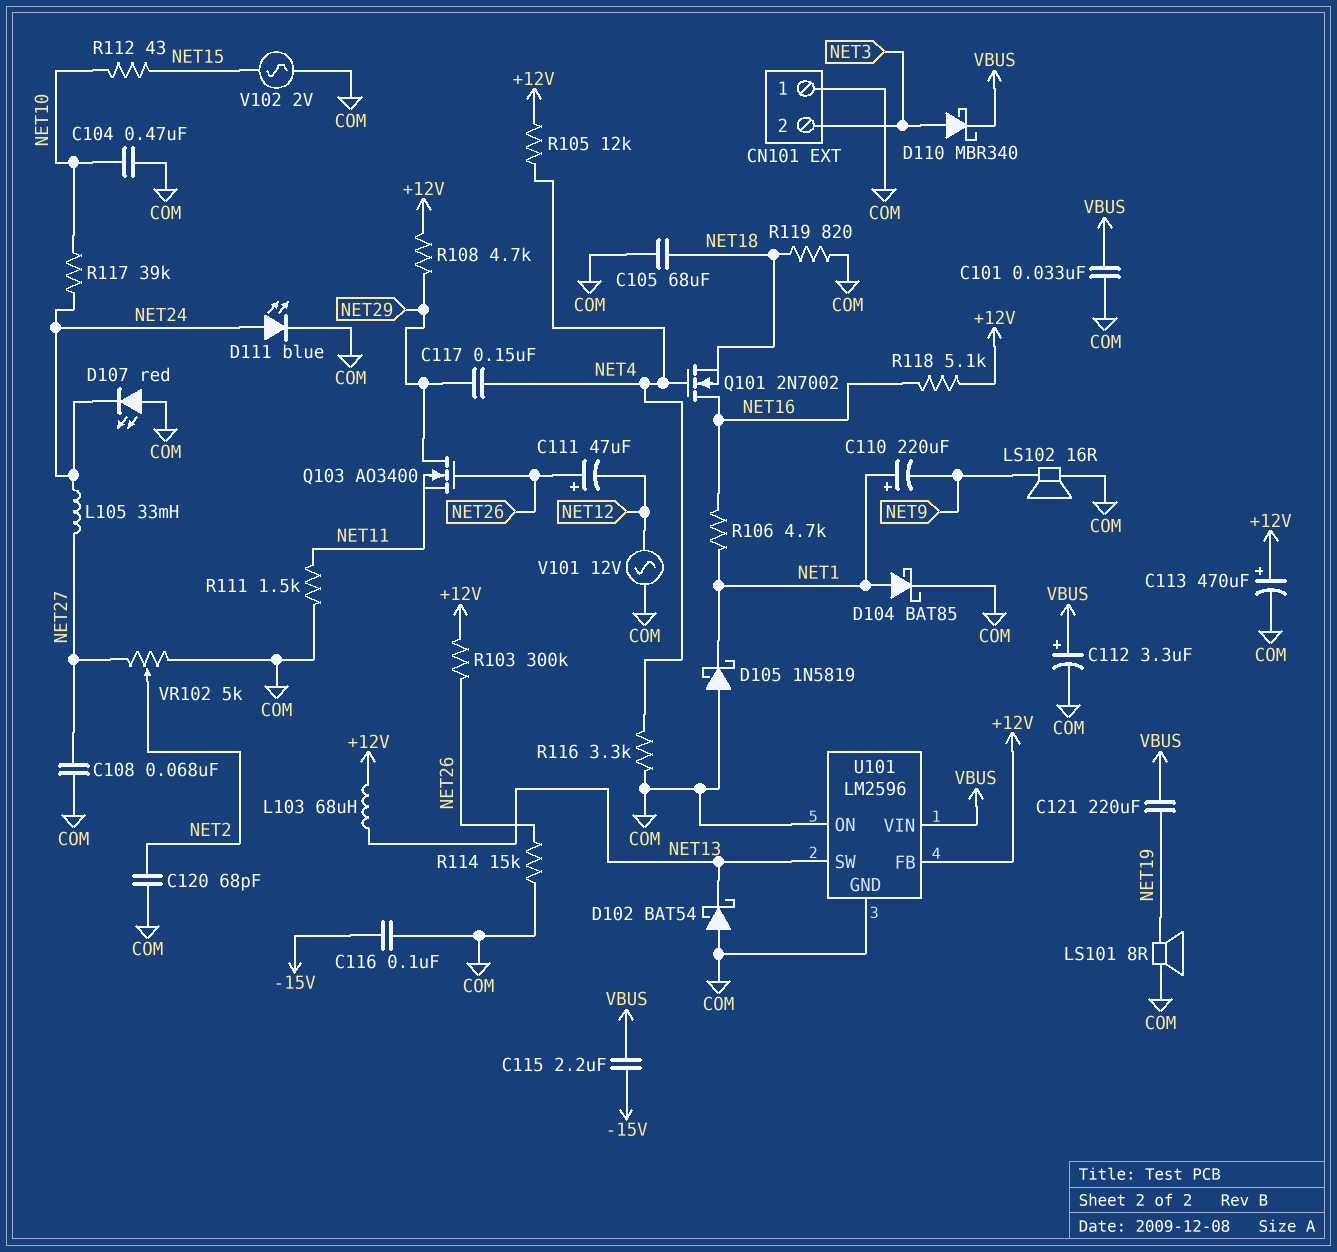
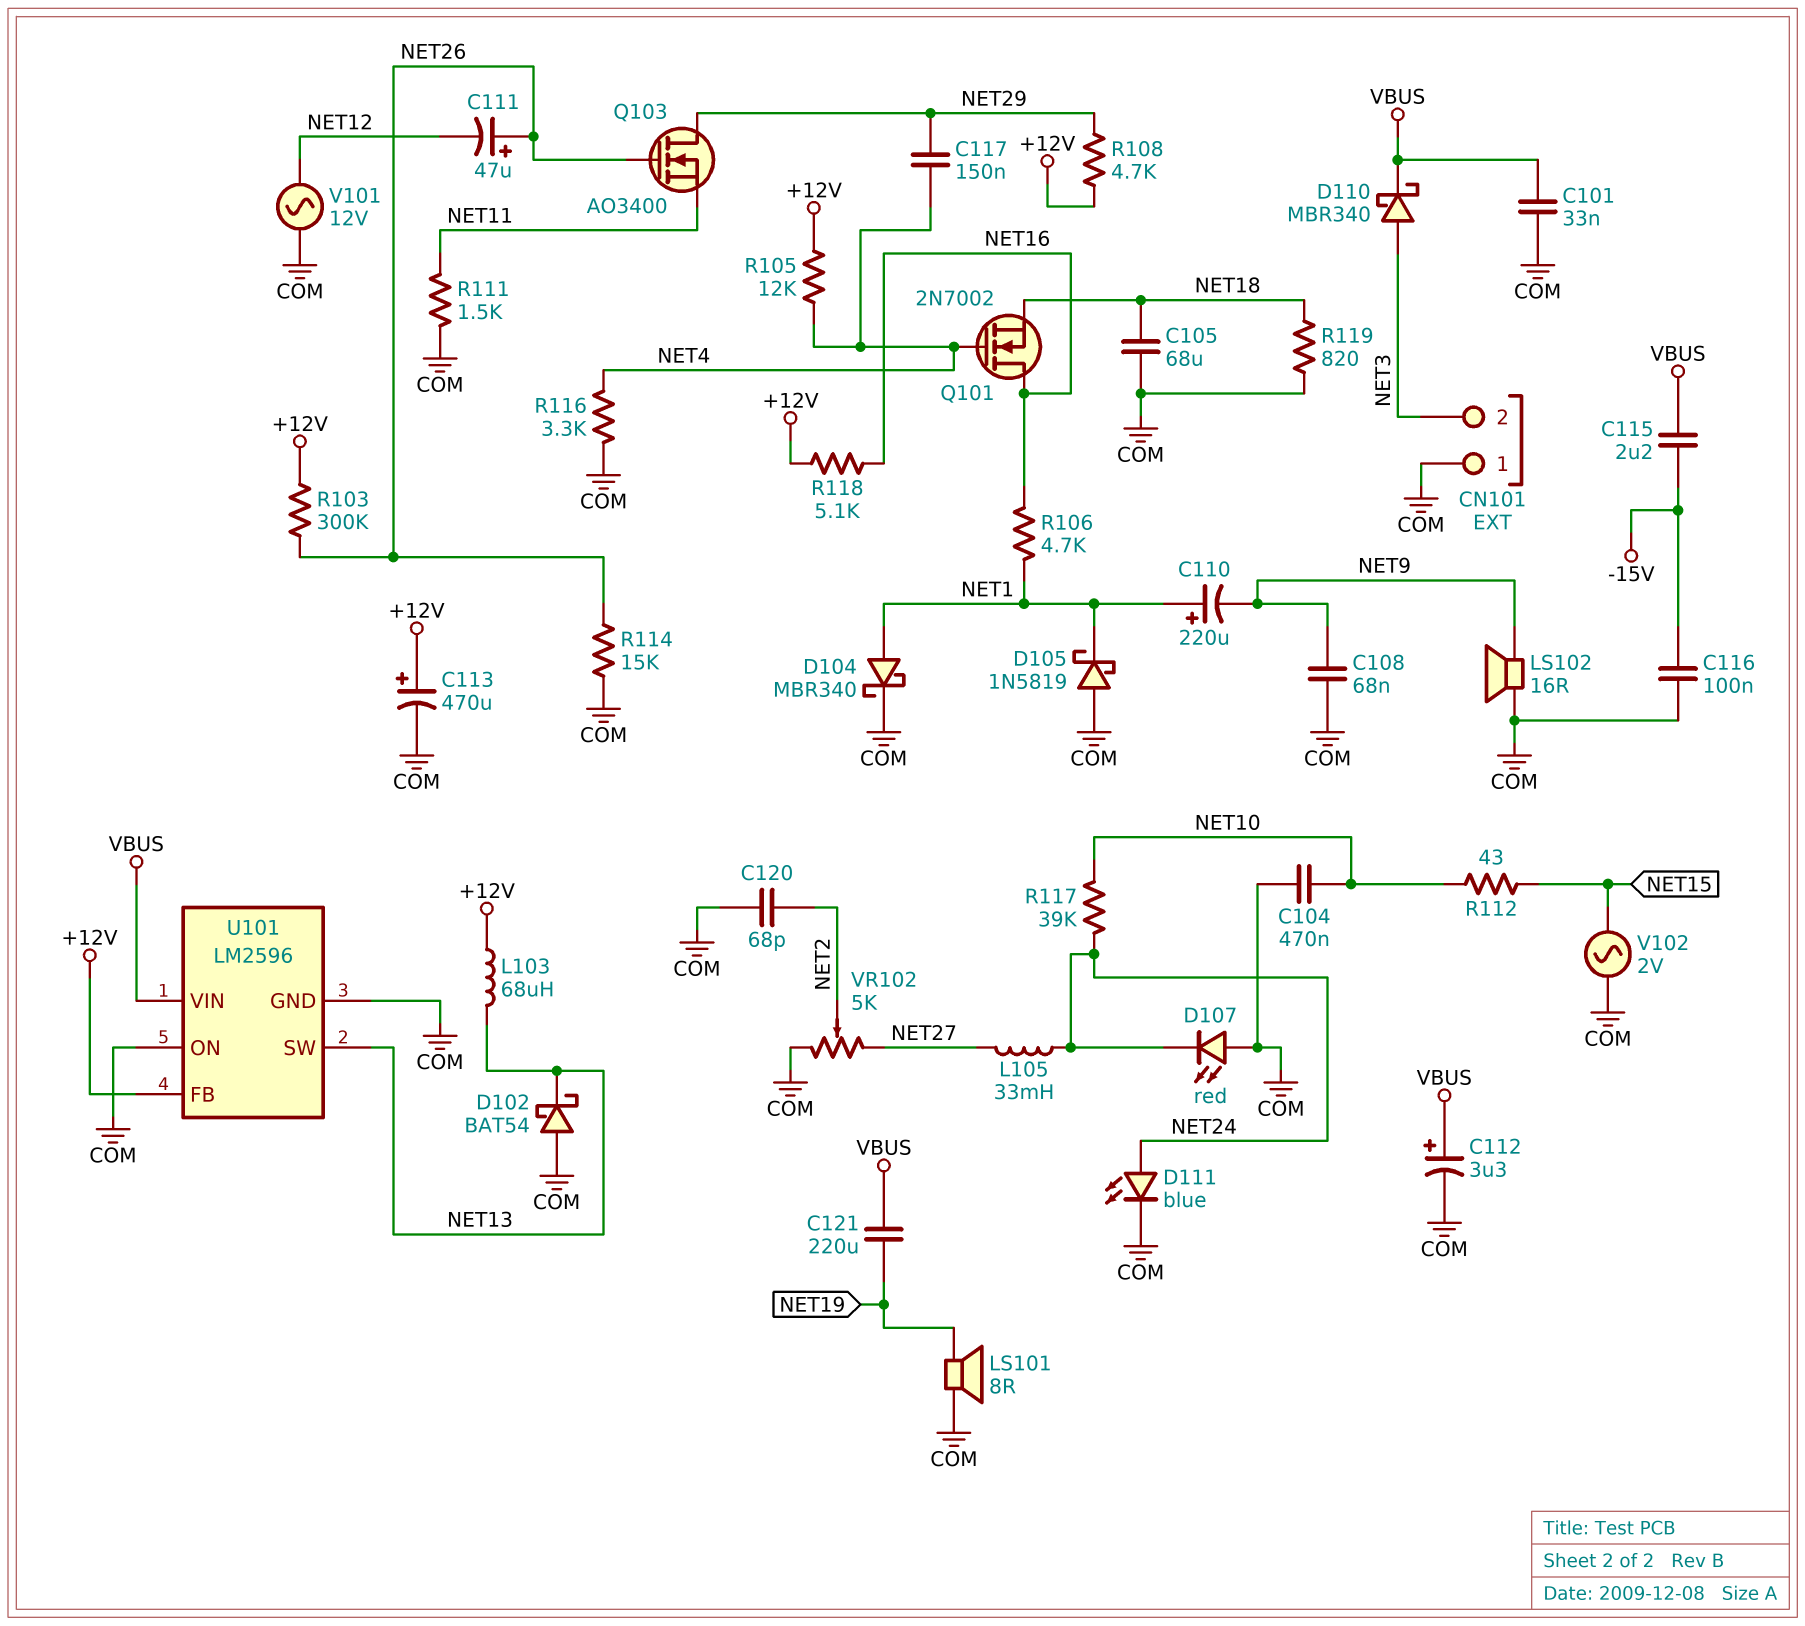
C108: 68nF (COM, NET27) -> 68nF (COM, NET9)
D104: schottky BAT85 (A NET1, K COM) -> schottky MBR340 (A NET1, K COM)

